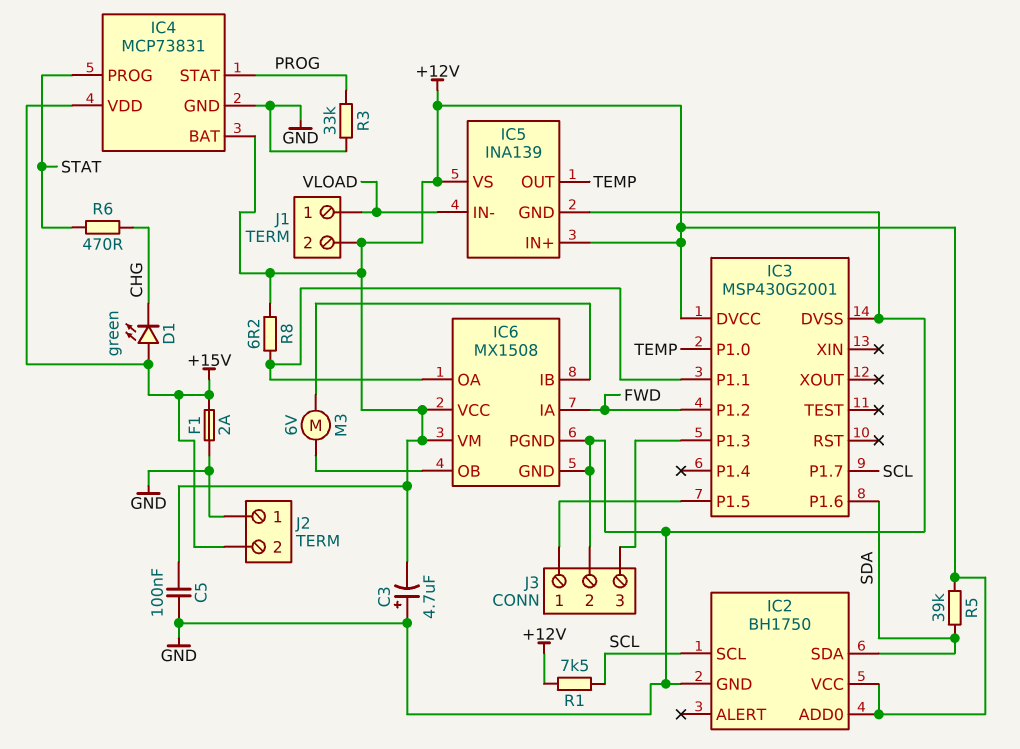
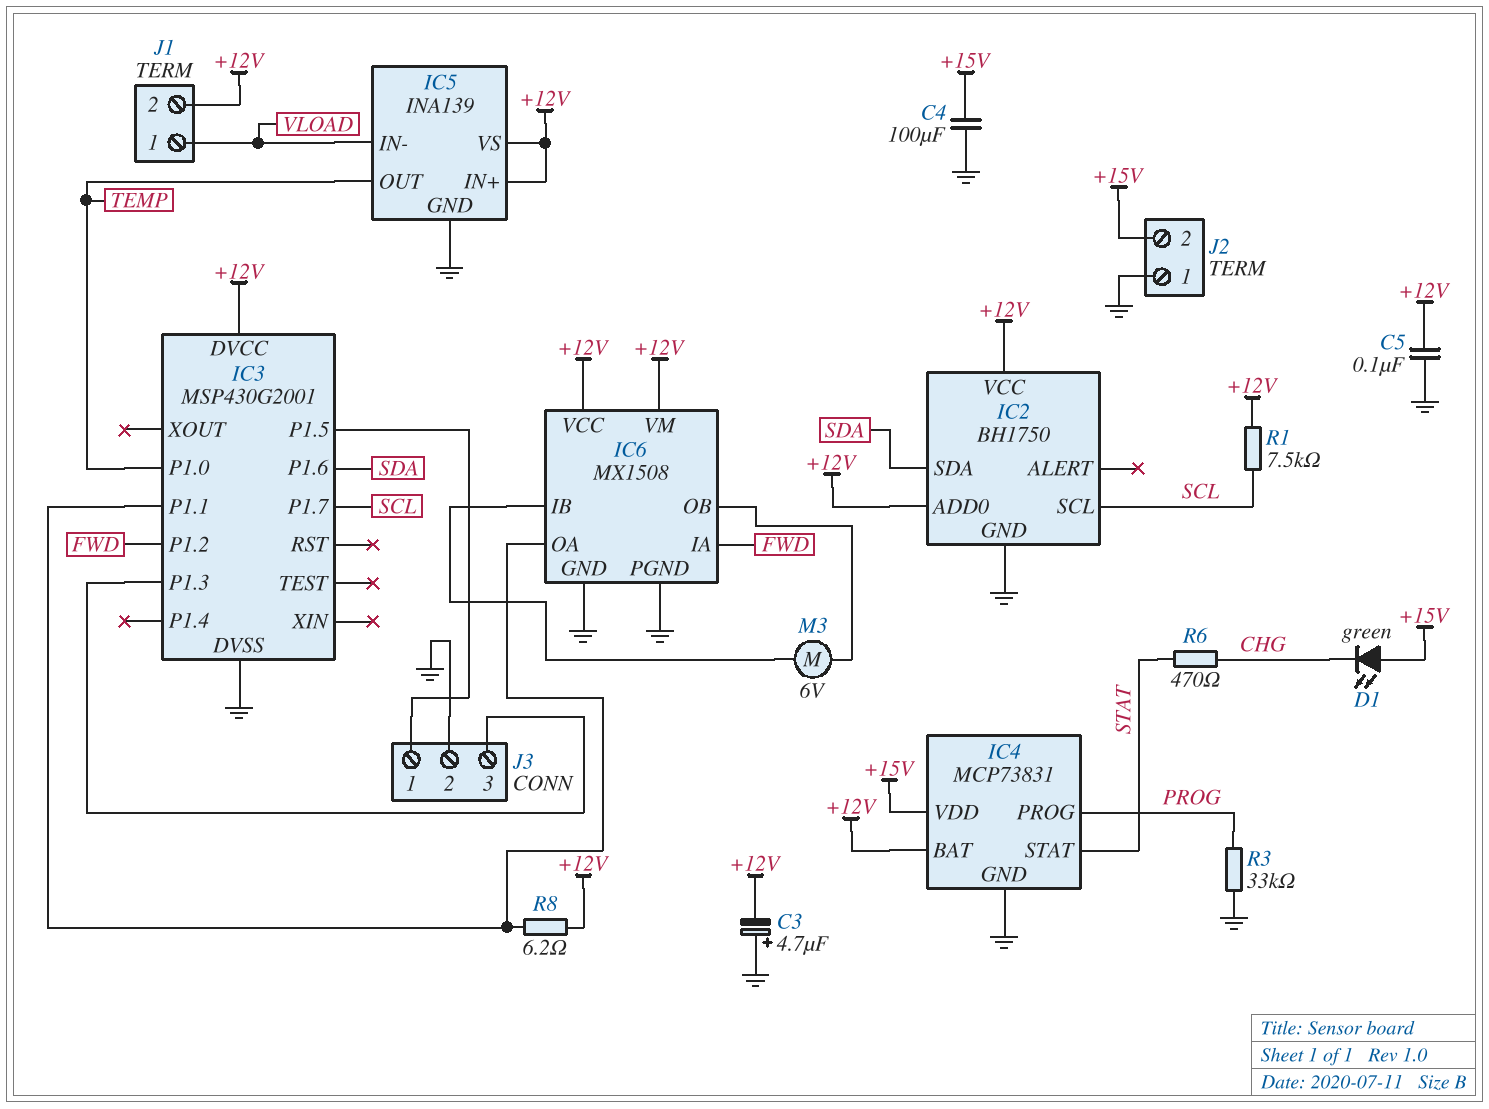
C4: none -> 100uF (+15V, GND)
F1: 2A (+15V, GND) -> none
IC4 pin PROG: STAT -> PROG
IC4 pin STAT: PROG -> STAT
R5: 39k (+12V, SDA) -> none

